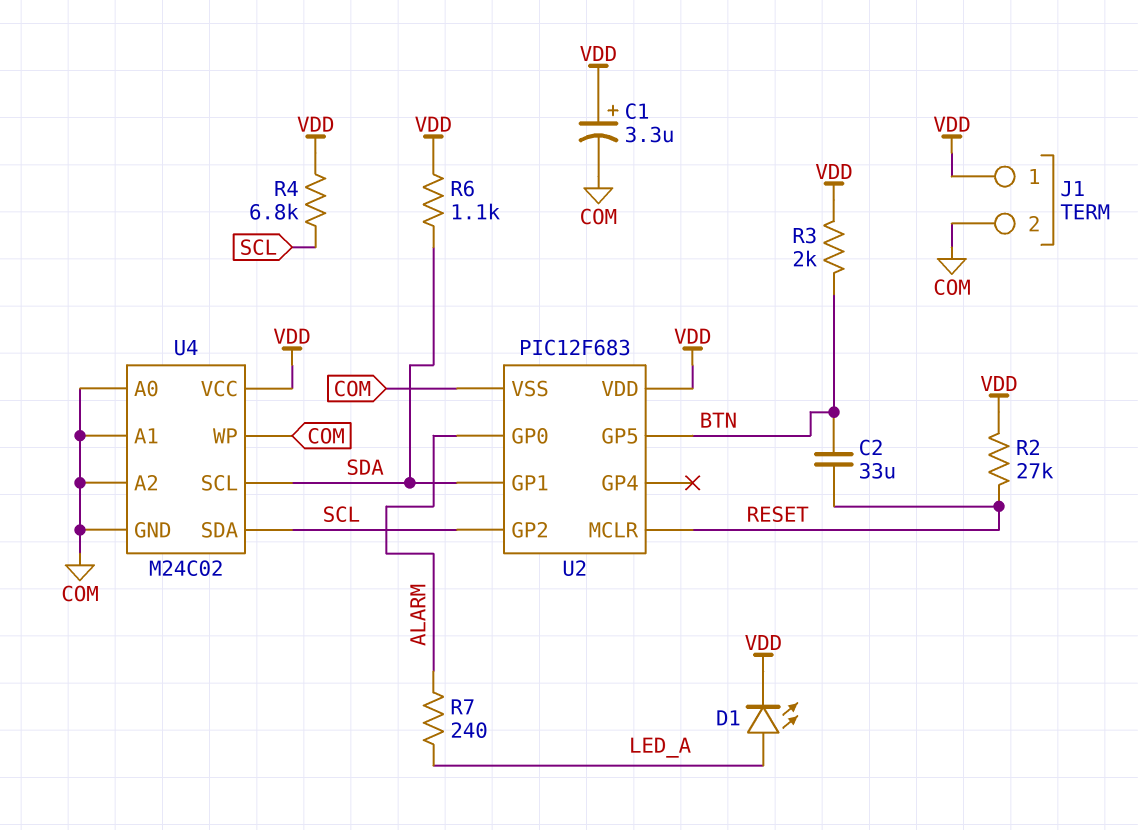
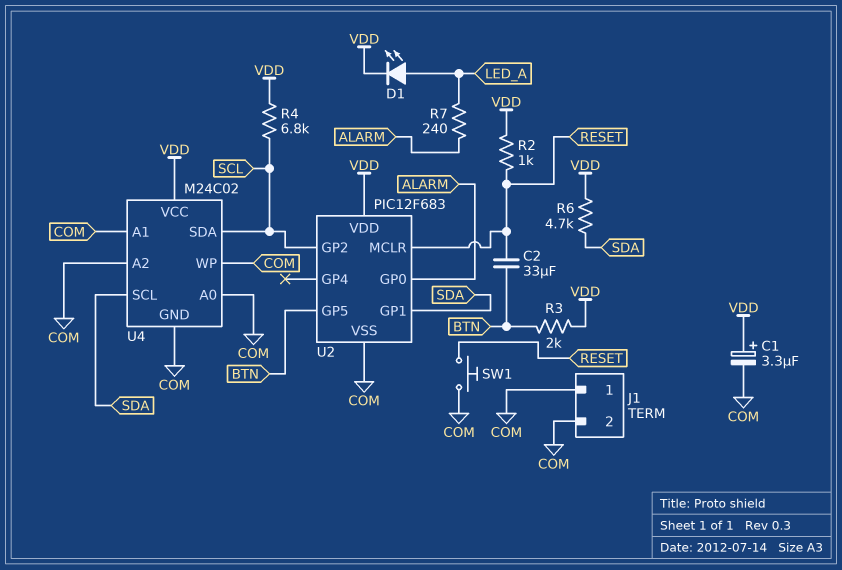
J1 pin 1: VDD -> COM
R2: 27k (RESET, VDD) -> 1k (RESET, VDD)
R6: 1.1k (SDA, VDD) -> 4.7k (SDA, VDD)
SW1: none -> button (COM, RESET)

